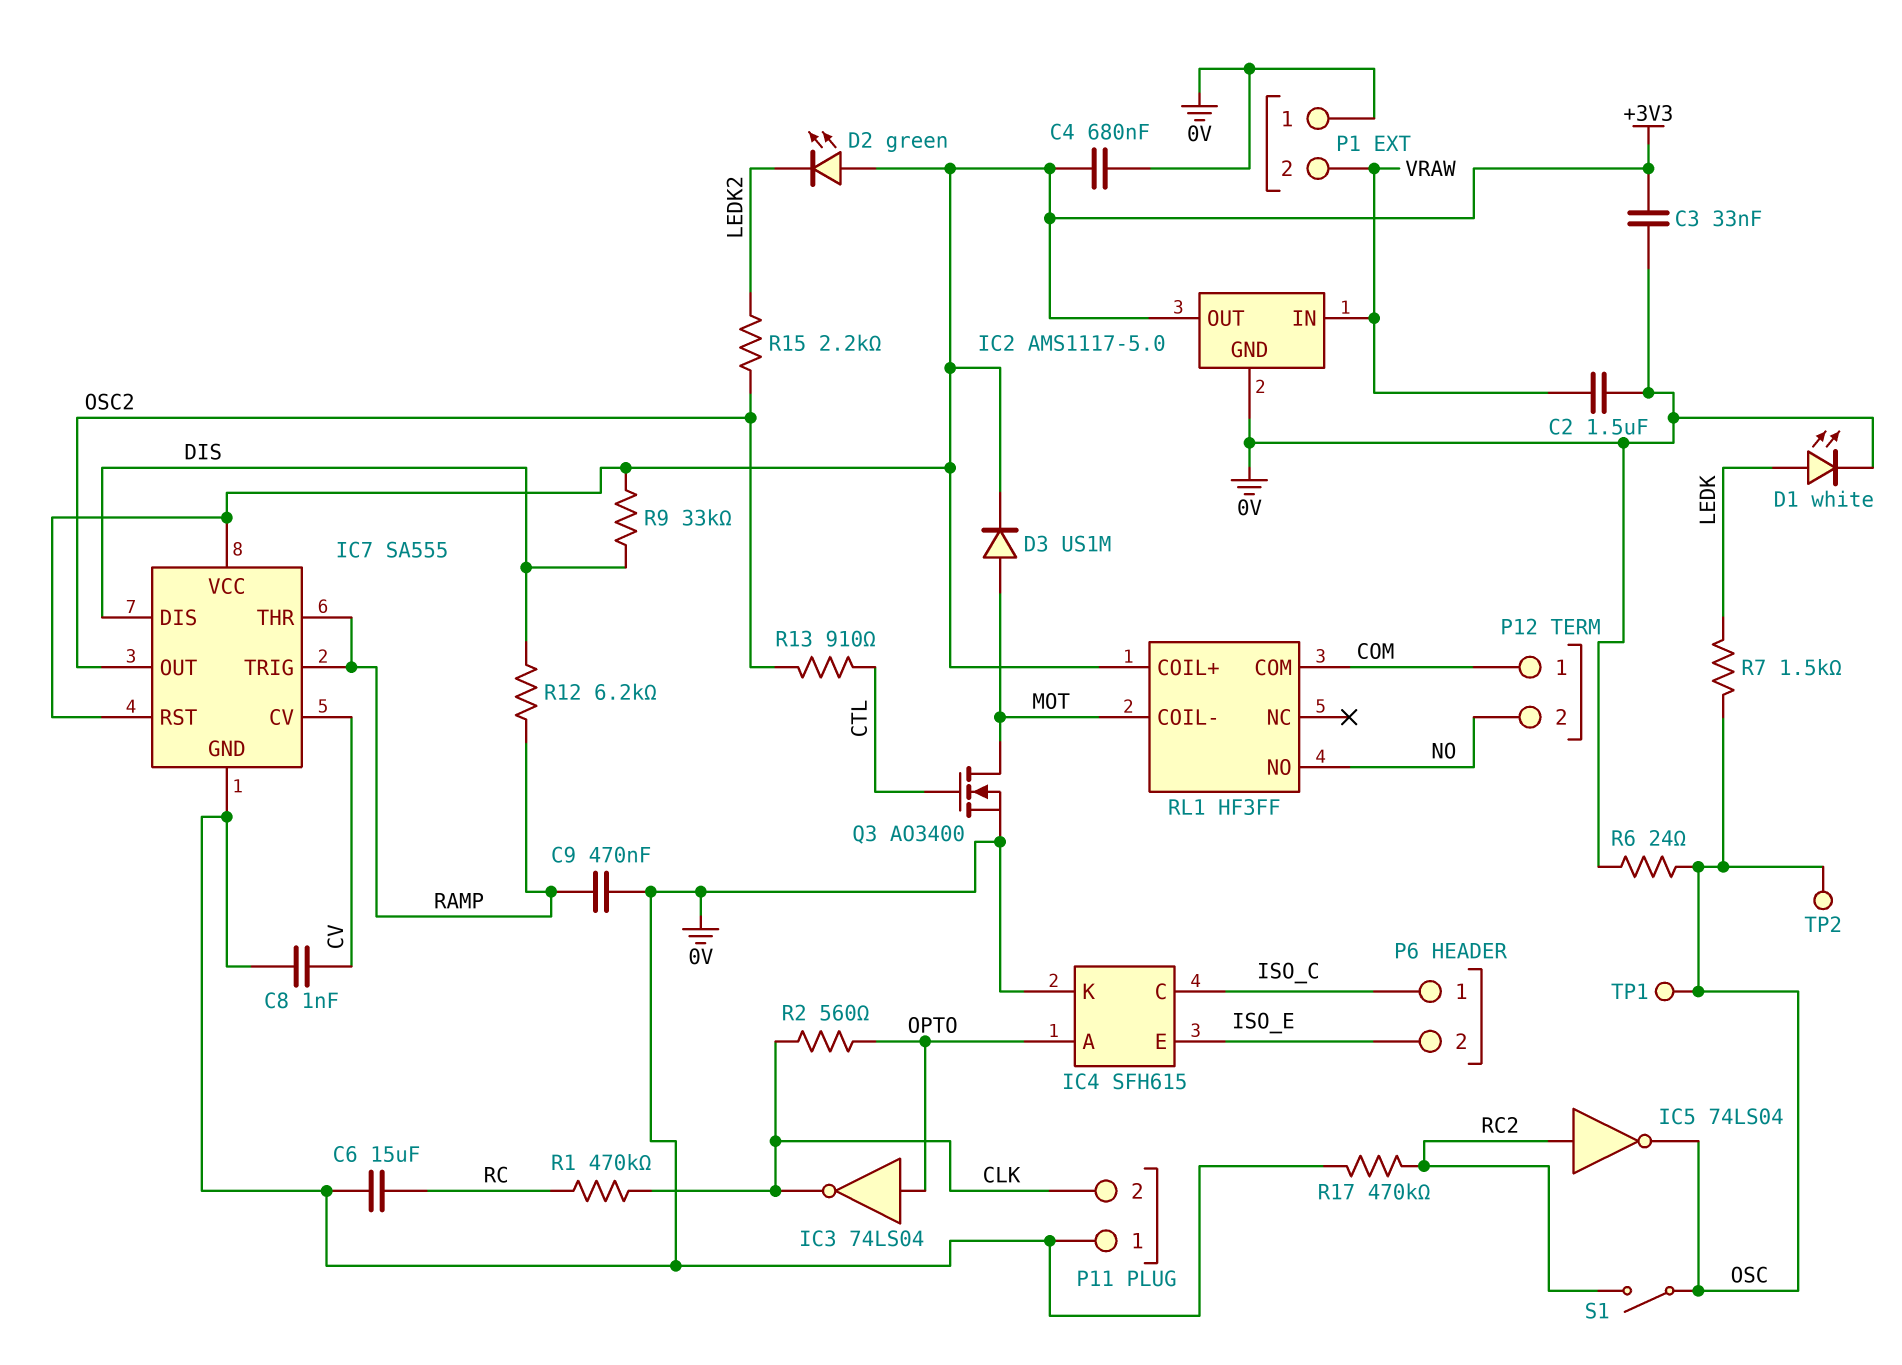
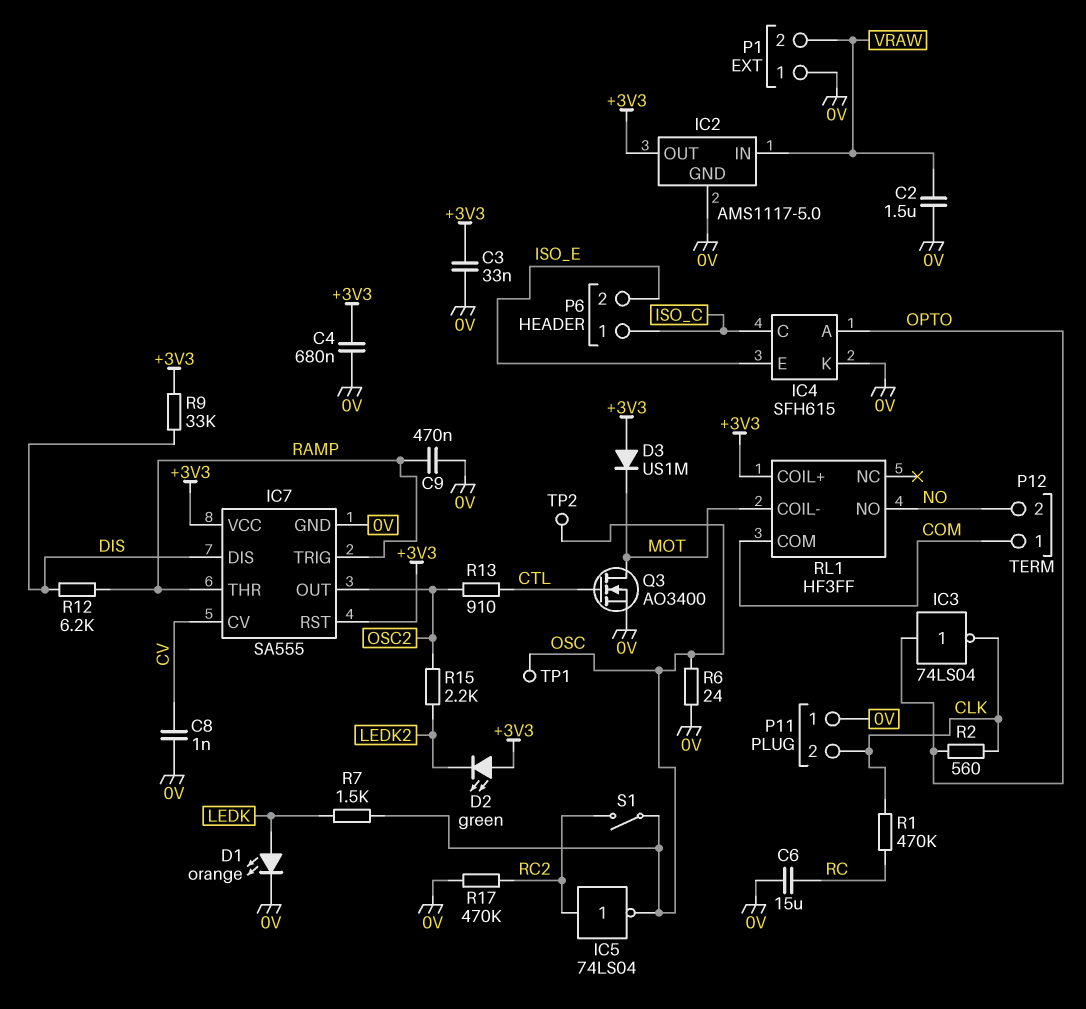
D1: LED white (A LEDK, K 0V) -> LED orange (A LEDK, K 0V)
D3: diode US1M (A MOT, K +3V3) -> diode US1M (A +3V3, K MOT)

